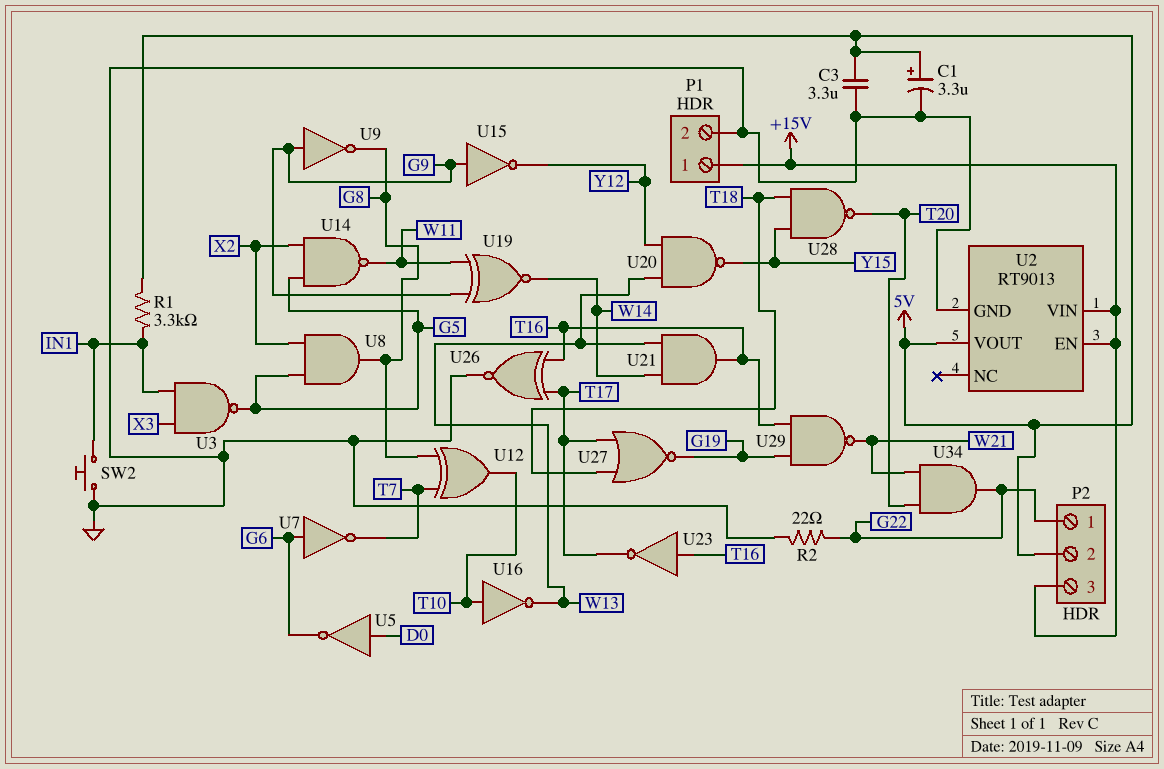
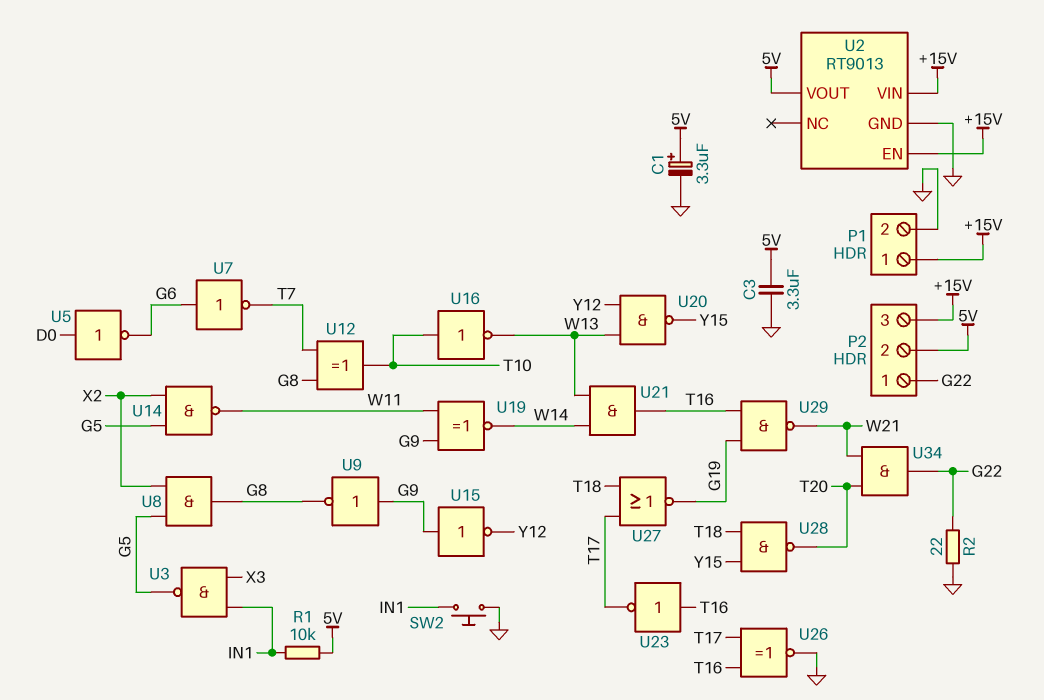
R1: 3.3k (5V, IN1) -> 10k (5V, IN1)

